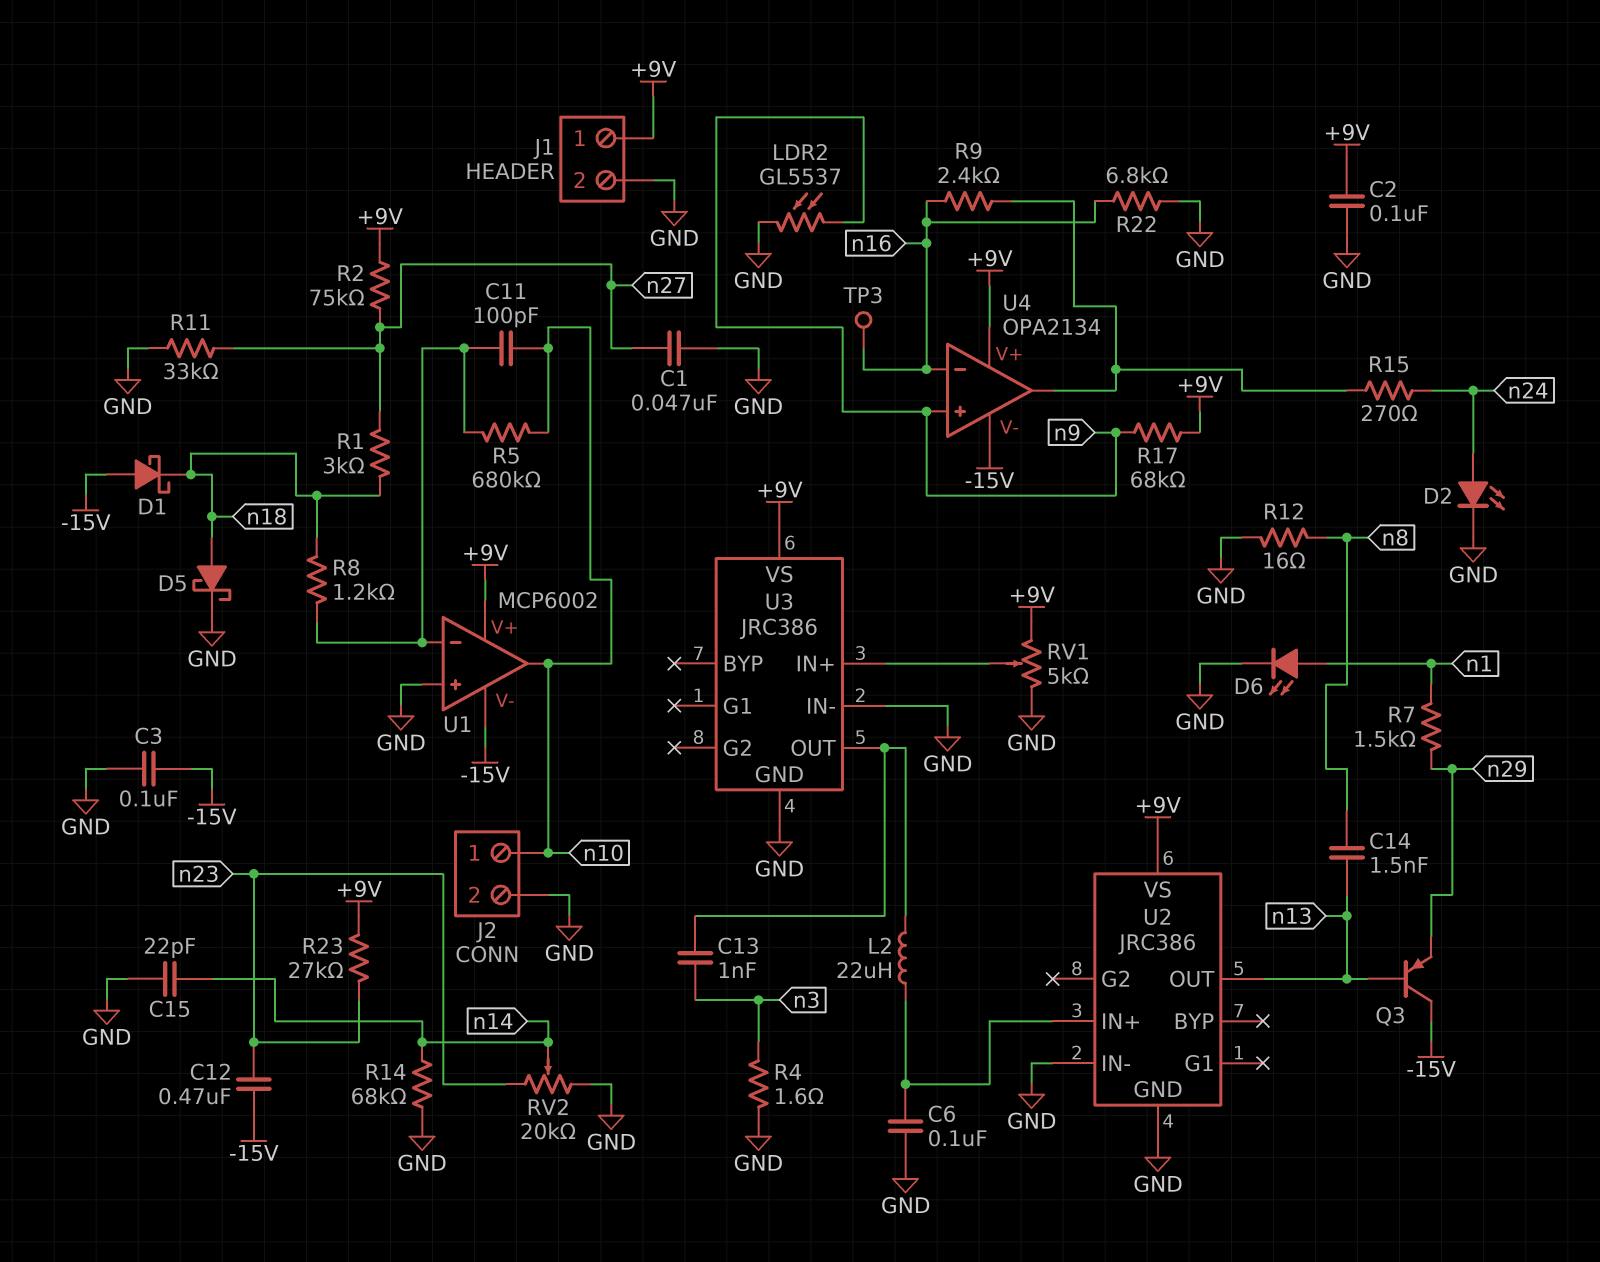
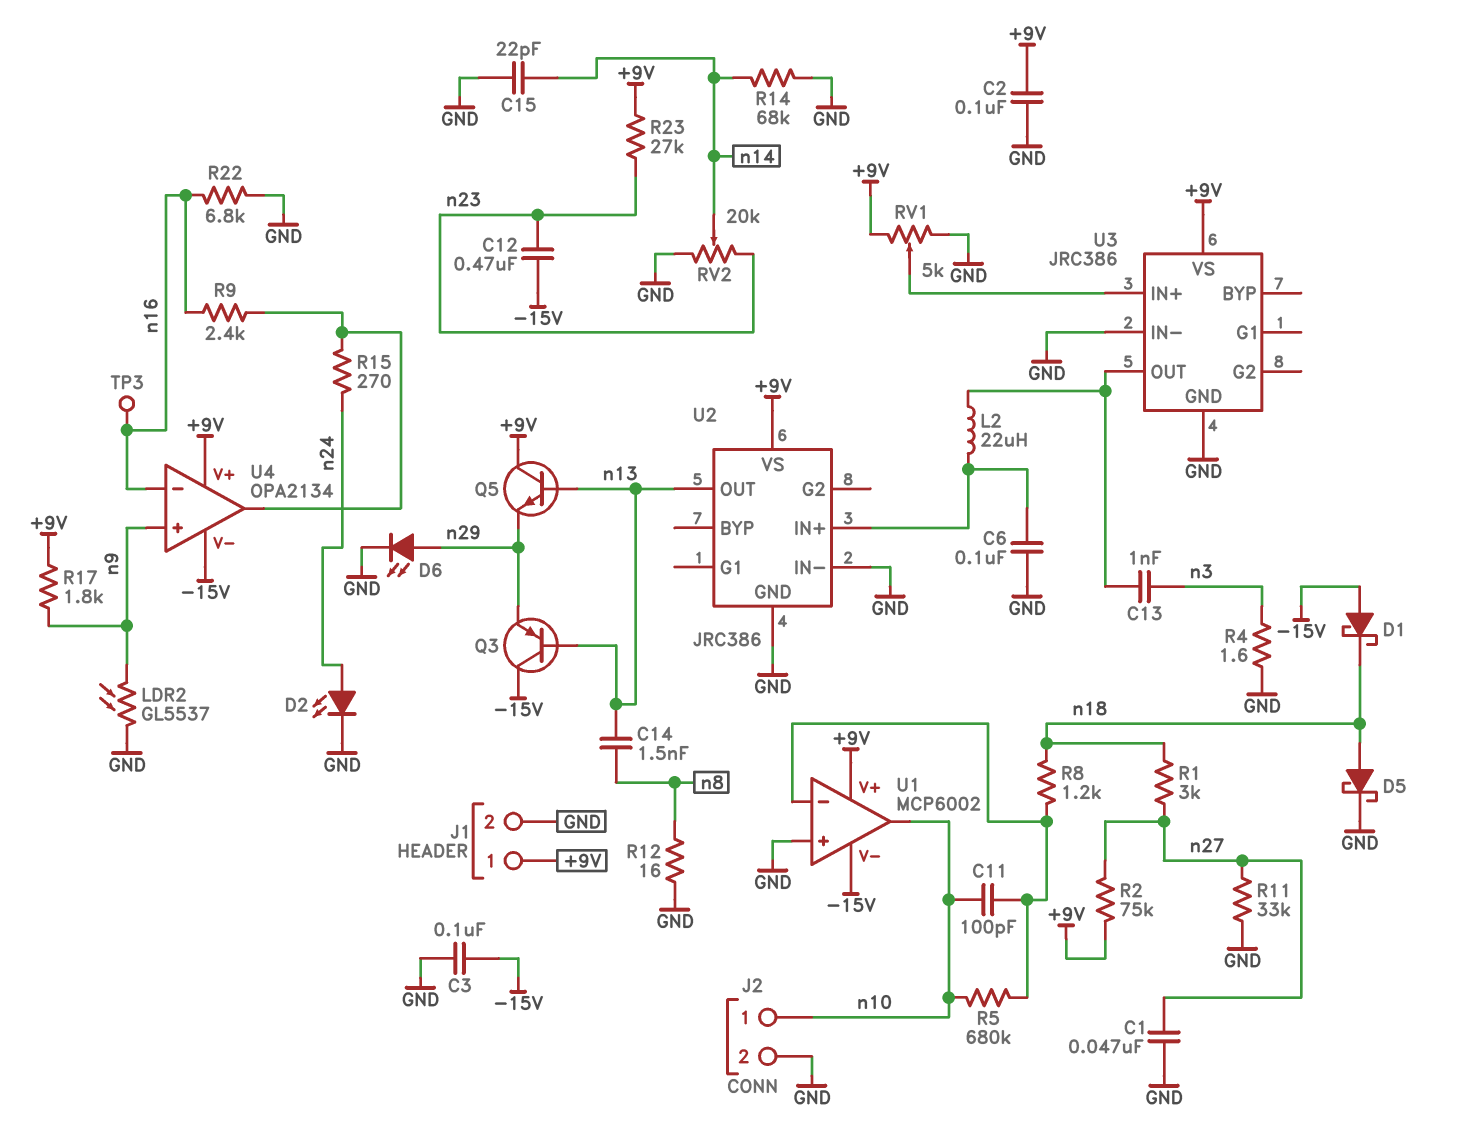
D6: LED (A n1, K GND) -> LED (A n29, K GND)
Q5: none -> NPN (B n13, C +9V, E n29)
R7: 1.5k (n1, n29) -> none
R17: 68k (+9V, n9) -> 1.8k (+9V, n9)

